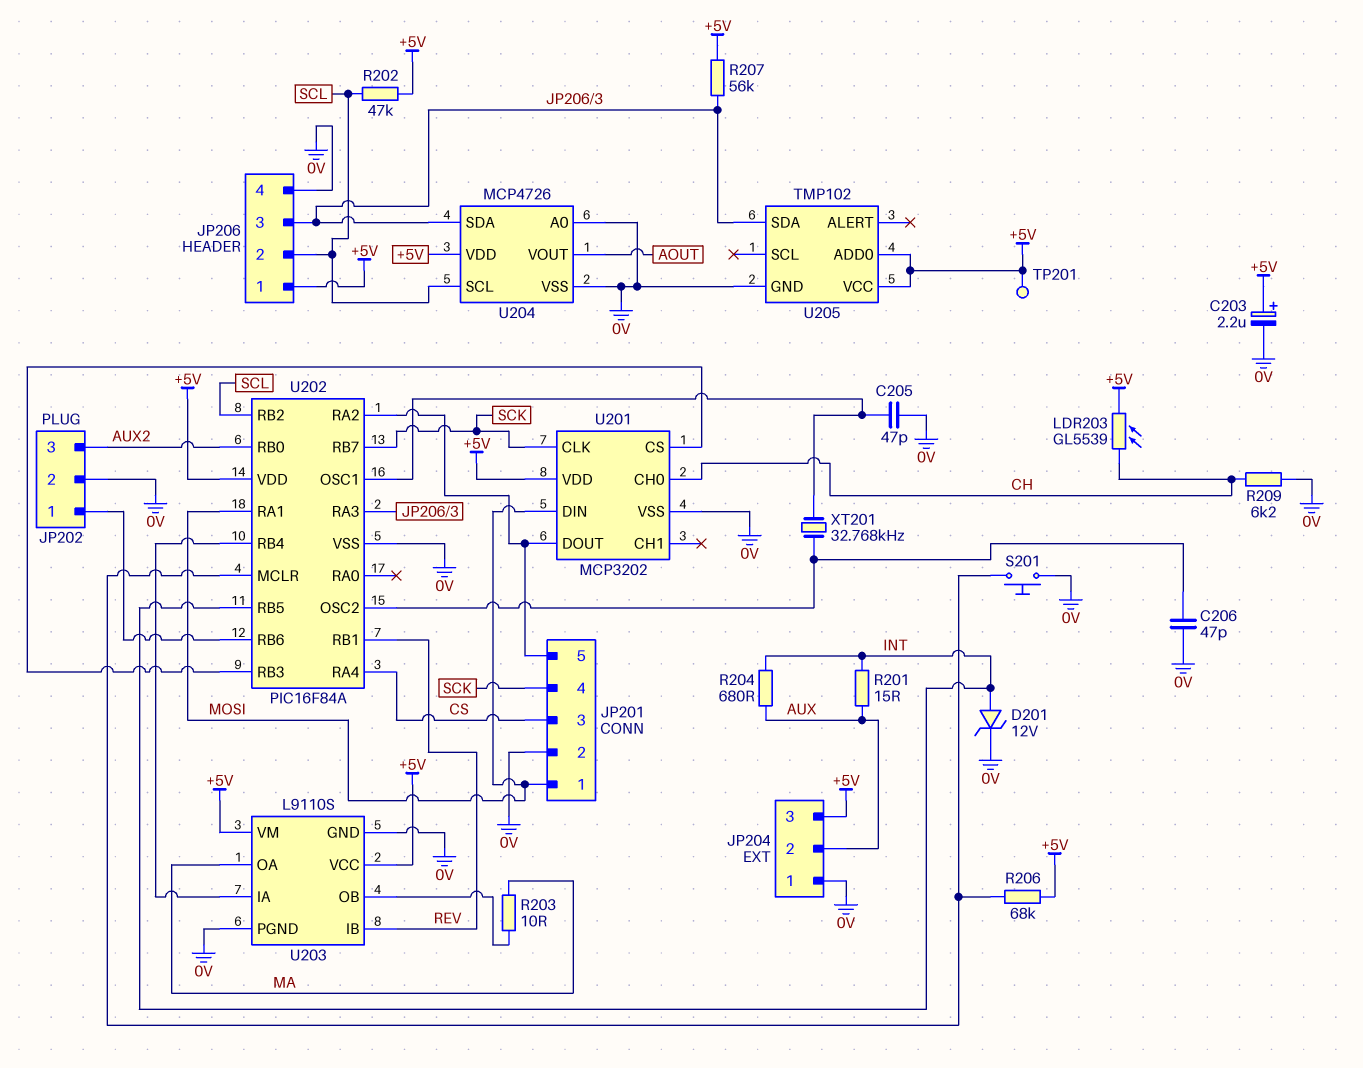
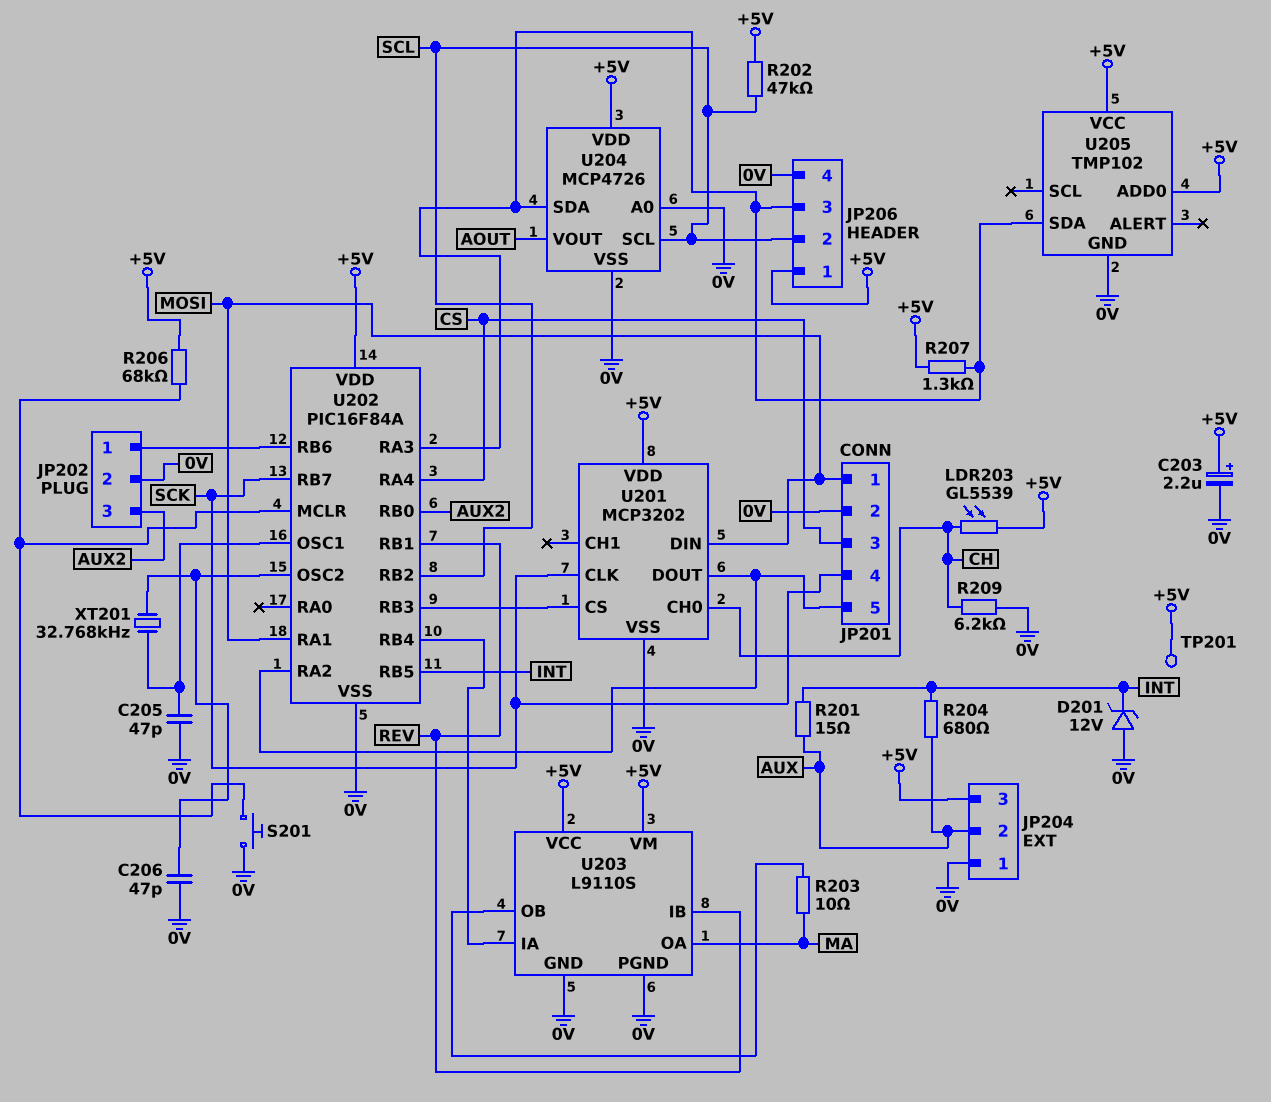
D201: zener 12V (A INT, K 0V) -> zener 12V (A 0V, K INT)
R207: 56k (+5V, JP206/3) -> 1.3k (+5V, JP206/3)

